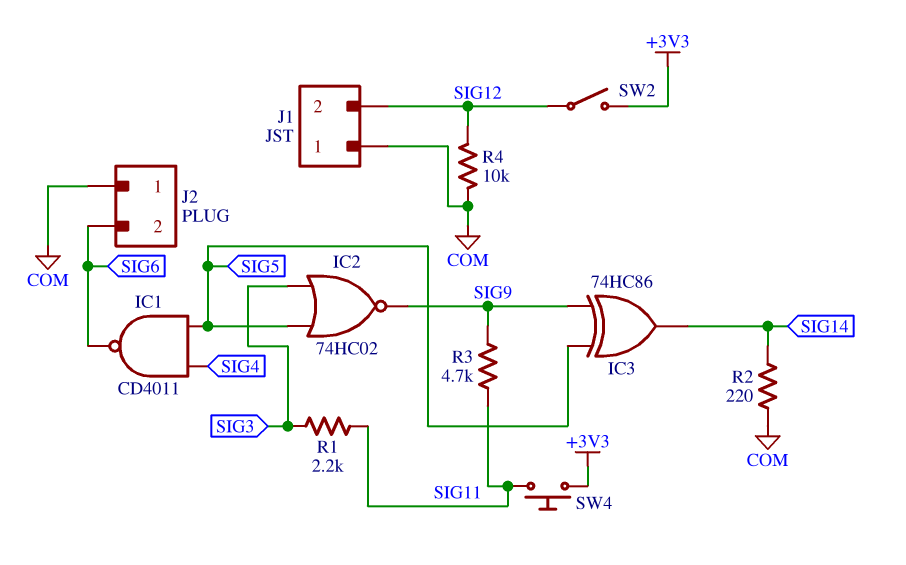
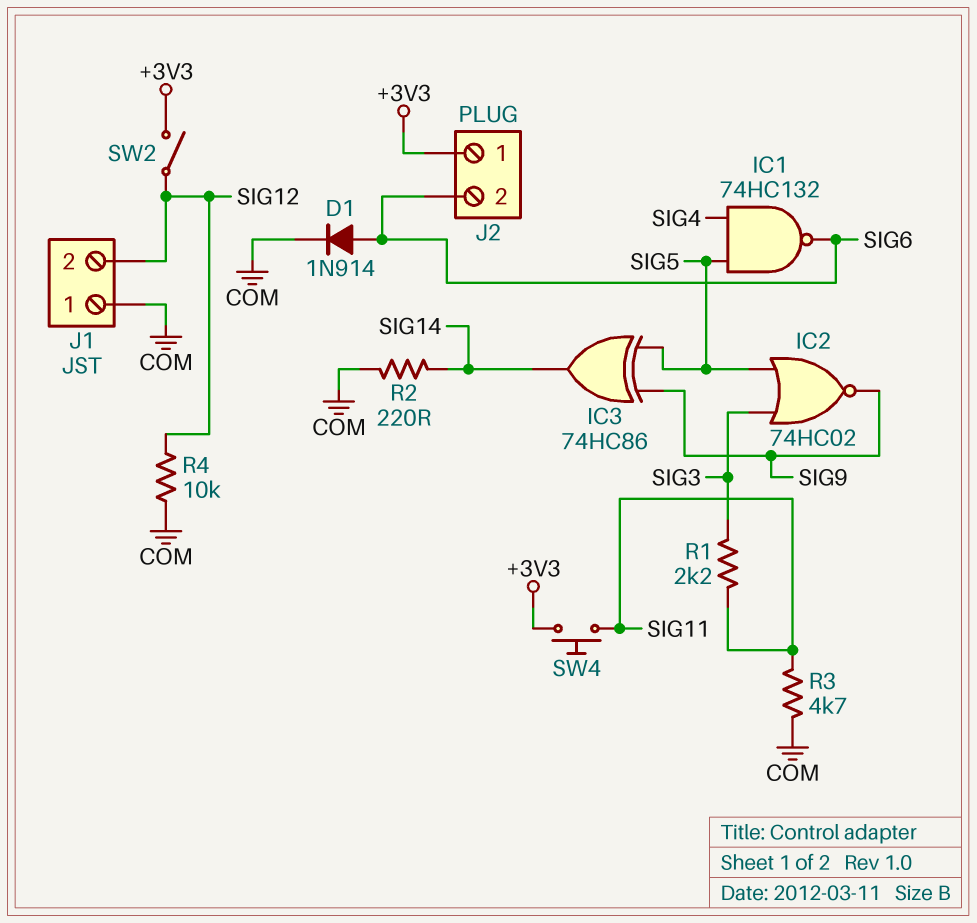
D1: none -> diode 1N914 (A SIG6, K COM)
IC1: NAND CD4011 (in SIG4, in SIG5, out SIG6) -> NAND 74HC132 (in SIG4, in SIG5, out SIG6)
J2 pin 1: COM -> +3V3
R3: 4.7k (SIG9, SIG11) -> 4.7k (COM, SIG11)

